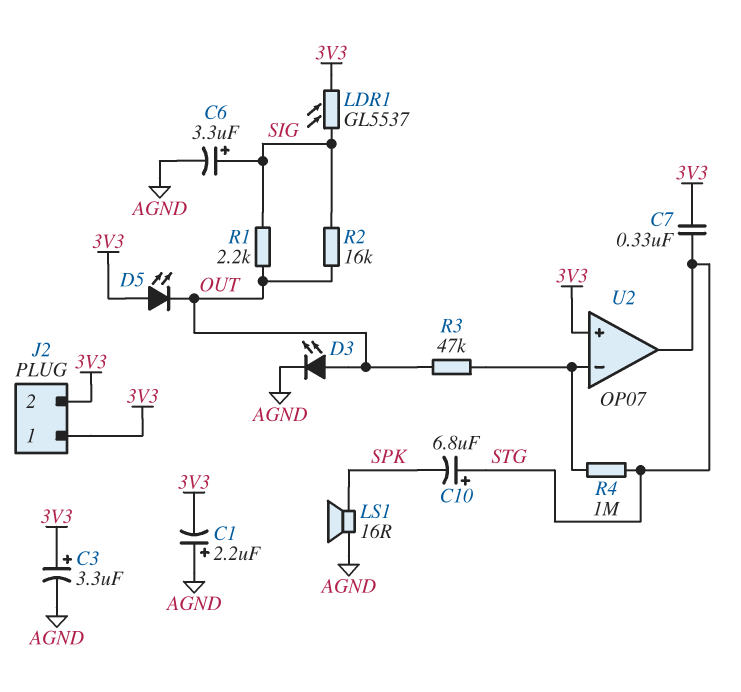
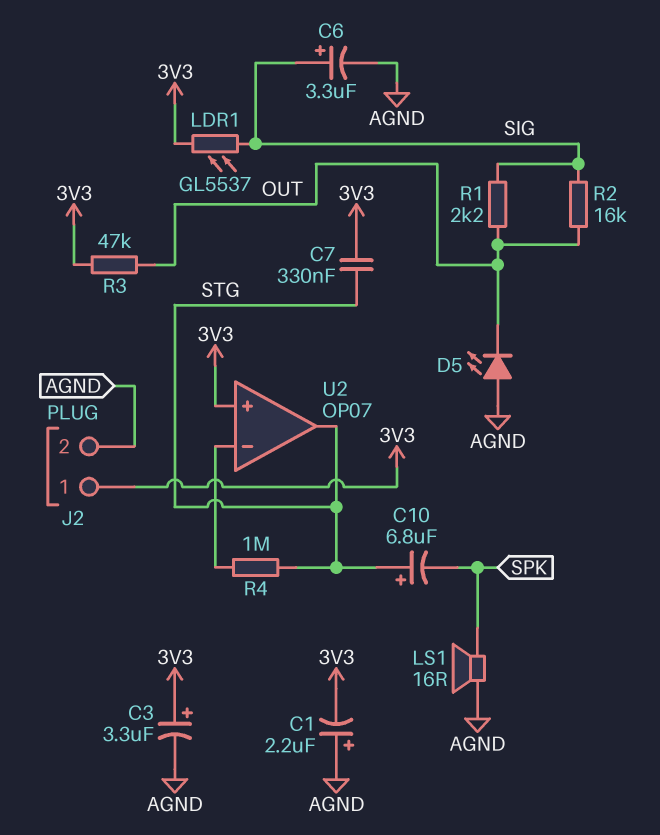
D3: LED (A OUT, K AGND) -> none
D5: LED (A 3V3, K OUT) -> LED (A AGND, K OUT)
J2 pin 2: 3V3 -> AGND
R3: 47k (OUT, U2/in-) -> 47k (3V3, OUT)

